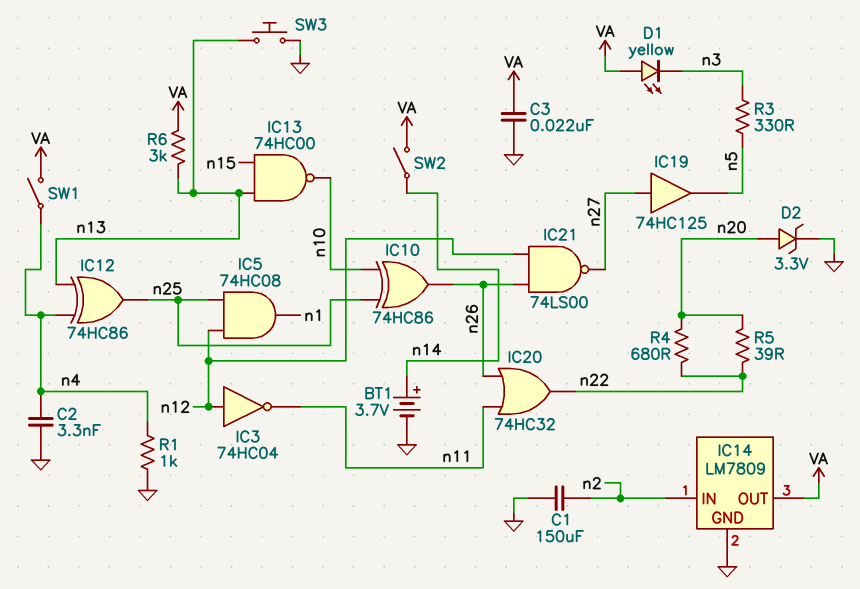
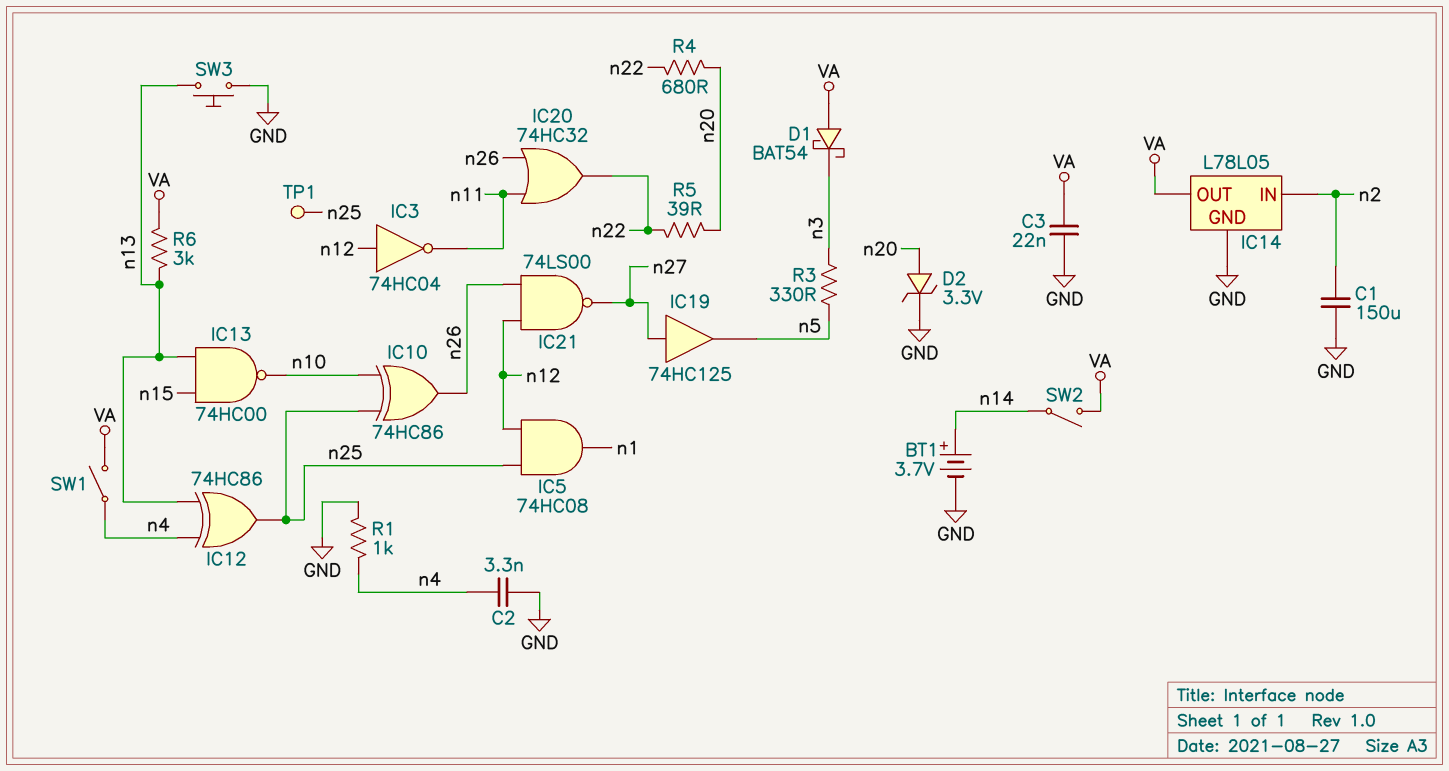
D1: LED yellow (A VA, K n3) -> schottky BAT54 (A VA, K n3)
IC14: LM7809 -> L78L05
TP1: none -> test point (n25)

